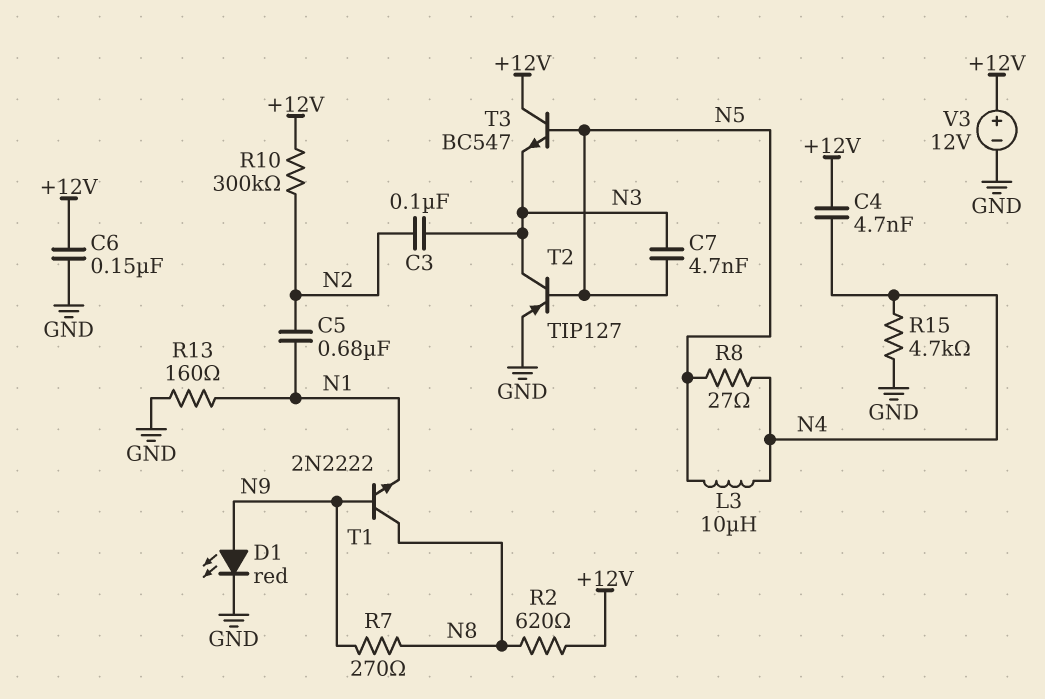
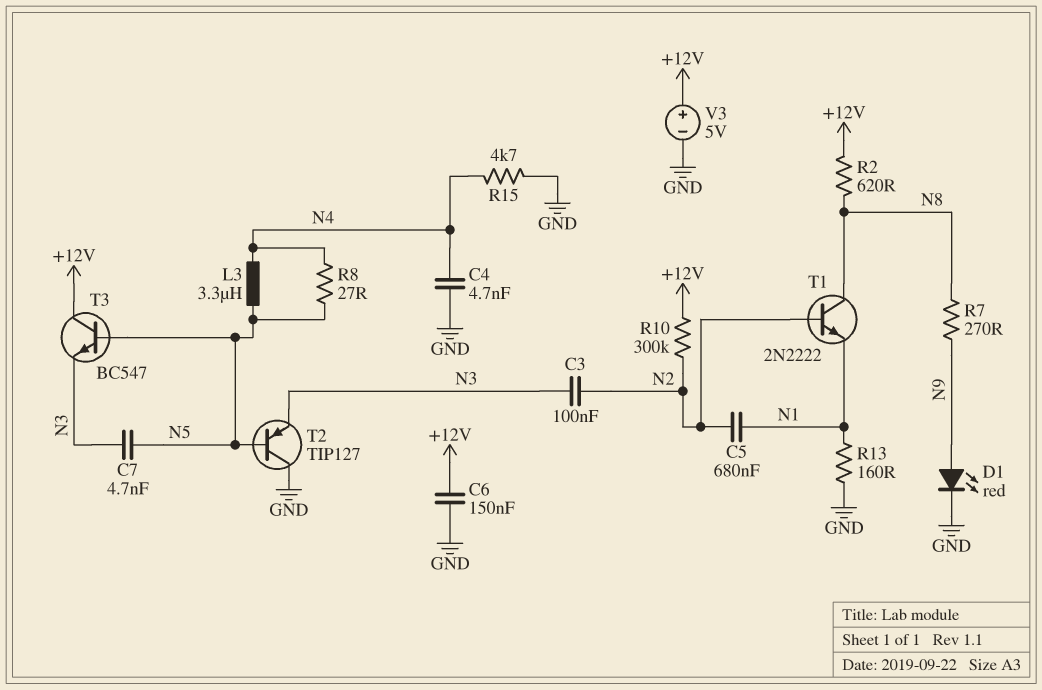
C4: 4.7nF (+12V, N4) -> 4.7nF (GND, N4)
L3: 10uH (N4, N5) -> 3.3uH (N4, N5)
T1: NPN 2N2222 (B N9, C N8, E N1) -> NPN 2N2222 (B N2, C N8, E N1)
T2: PNP TIP127 (B N5, C N3, E GND) -> PNP TIP127 (B N5, C GND, E N3)
V3: 12V (plus +12V, minus GND) -> 5V (plus +12V, minus GND)

